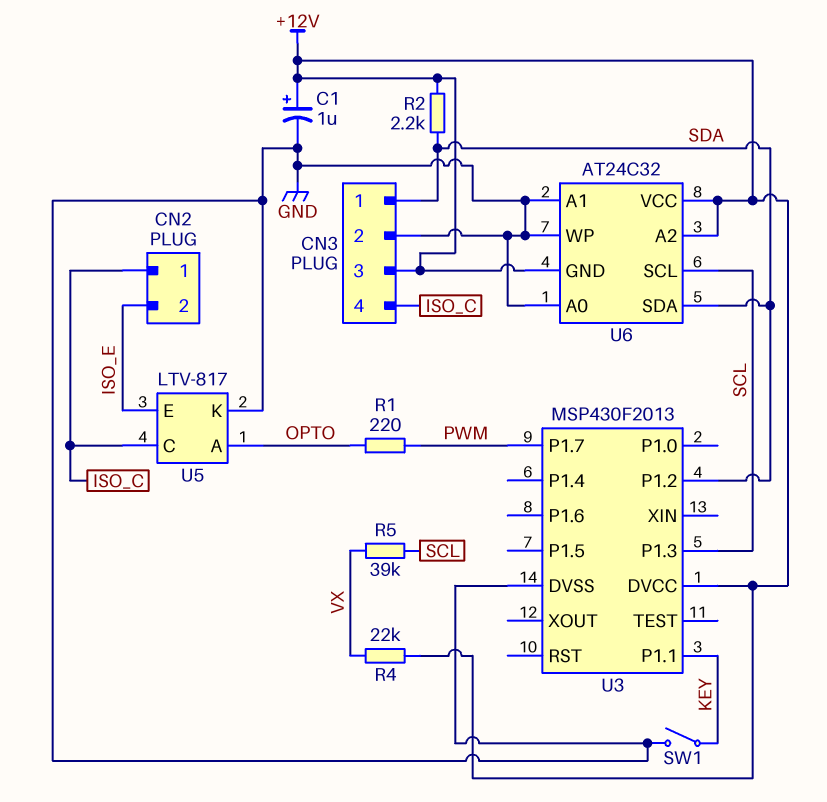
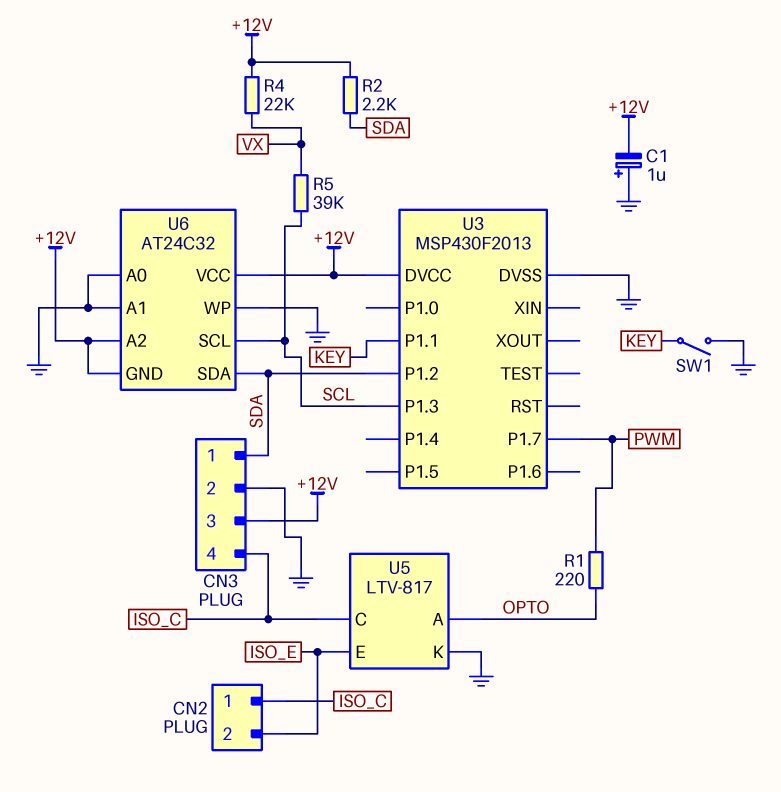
C1: 1uF (plus +12V, minus GND) -> 1uF (plus GND, minus +12V)

